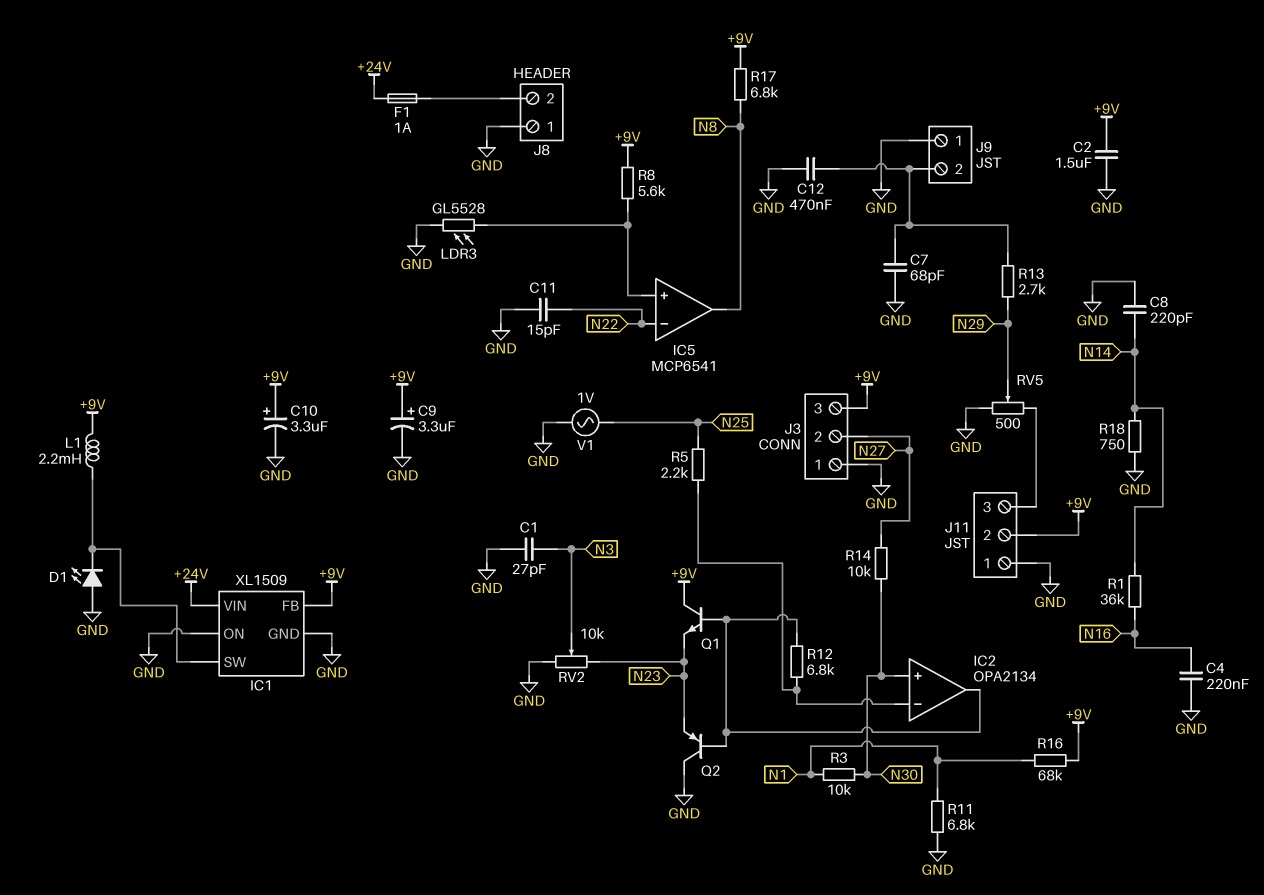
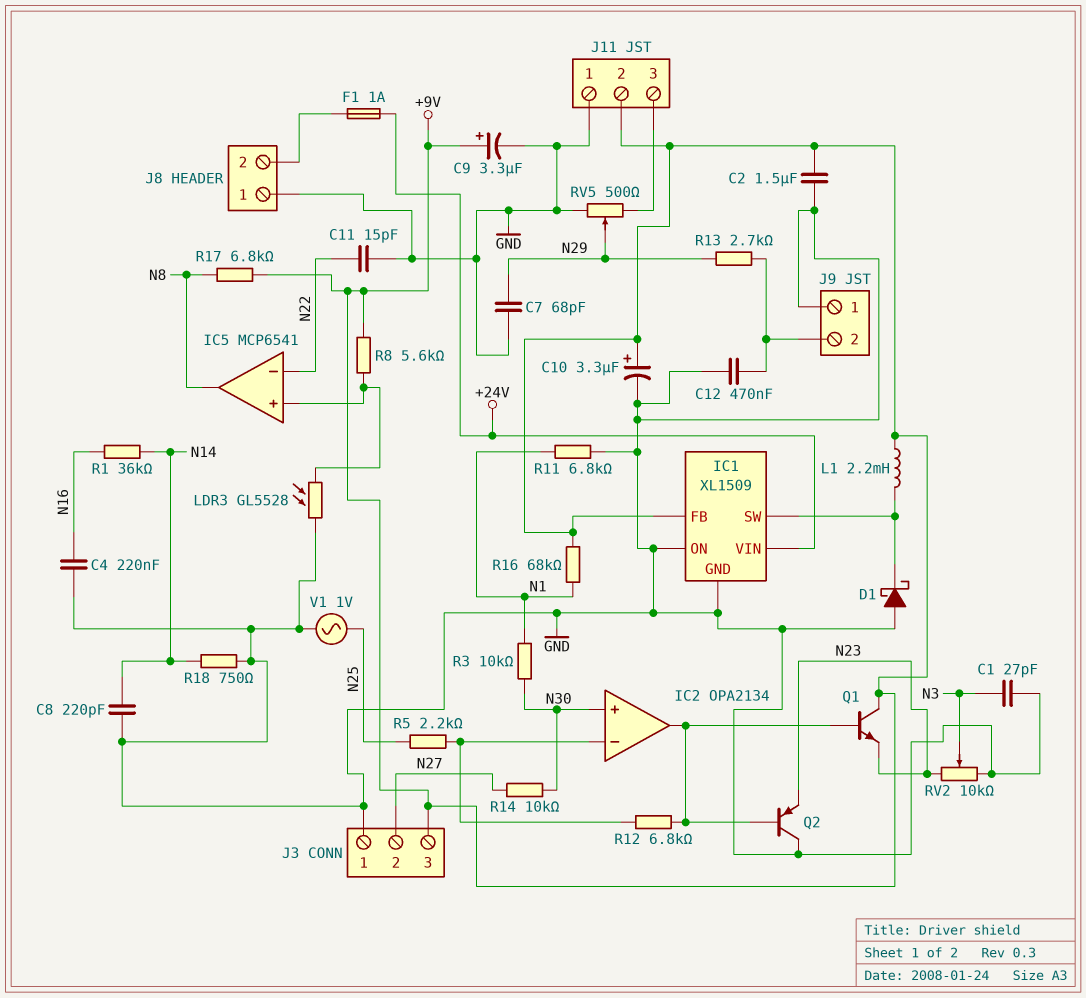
C7: 68pF (GND, J9/2) -> 68pF (GND, N29)
D1: LED (A GND, K IC1/SW) -> schottky (A GND, K IC1/SW)

